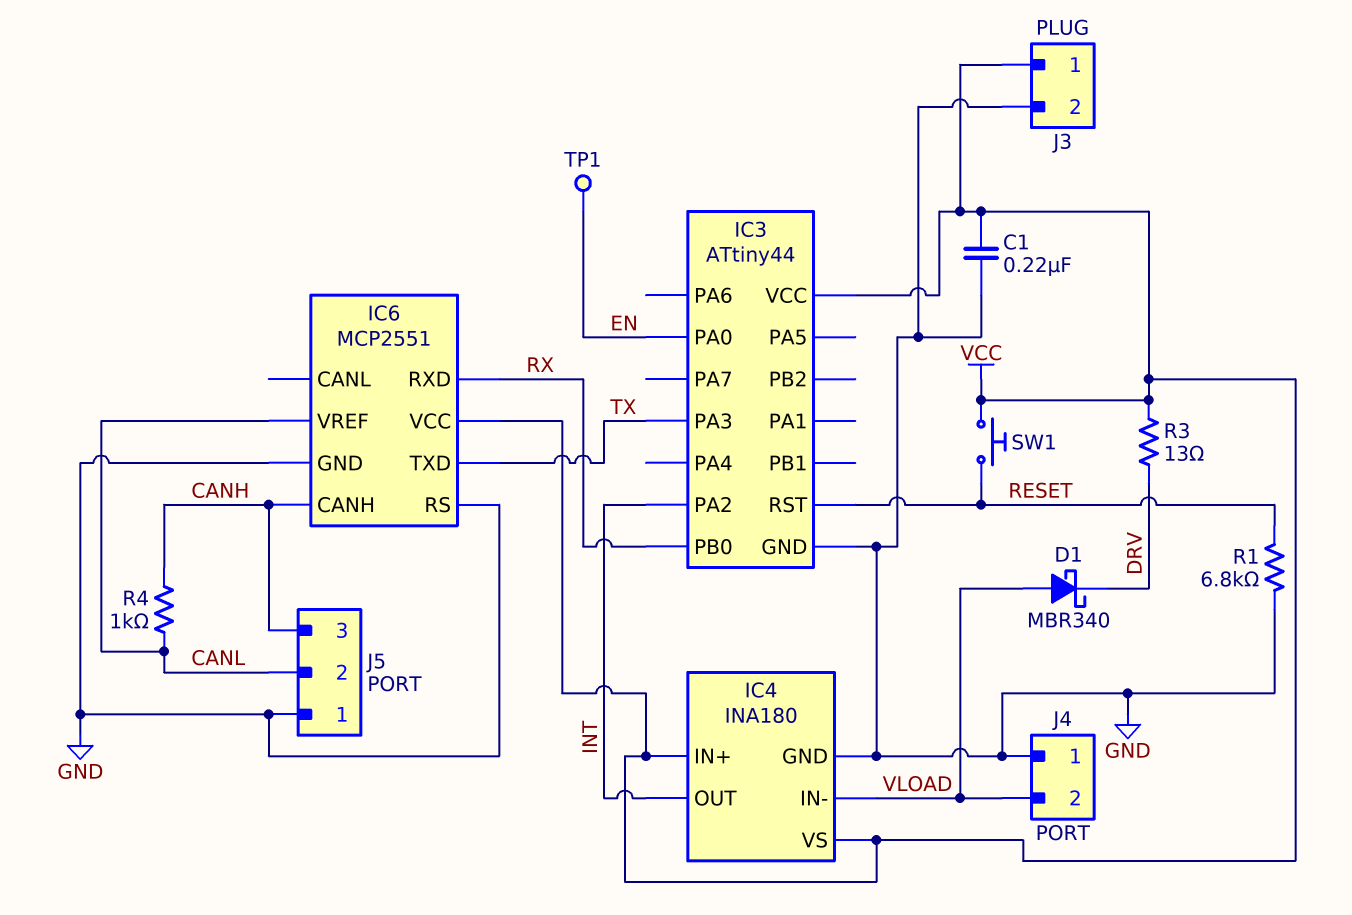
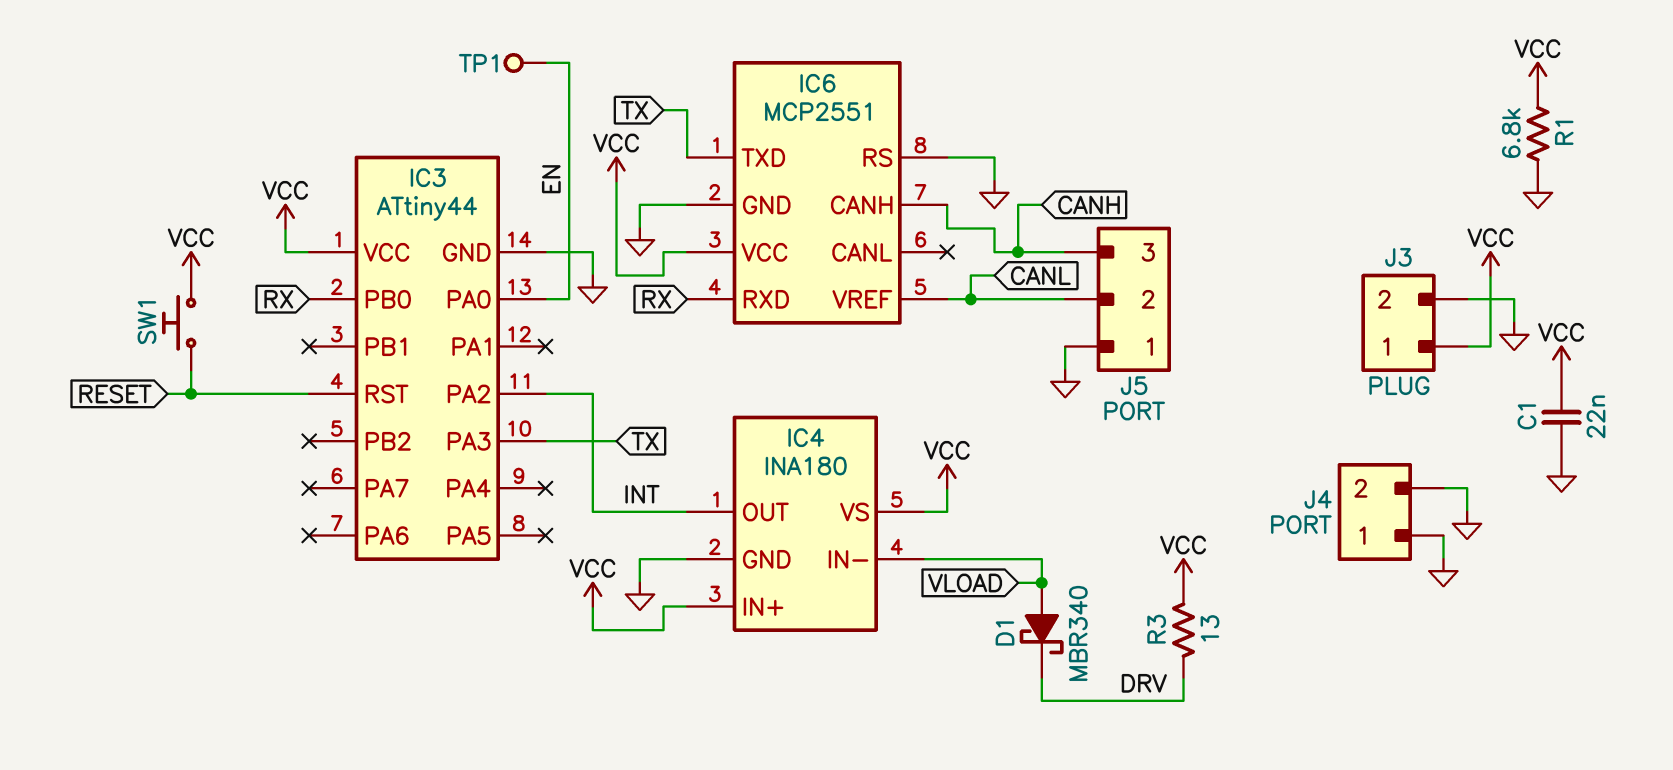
C1: 220nF (GND, VCC) -> 22nF (GND, VCC)
J4 pin 2: VLOAD -> GND
R1: 6.8k (GND, RESET) -> 6.8k (GND, VCC)
R4: 1k (CANH, CANL) -> none

